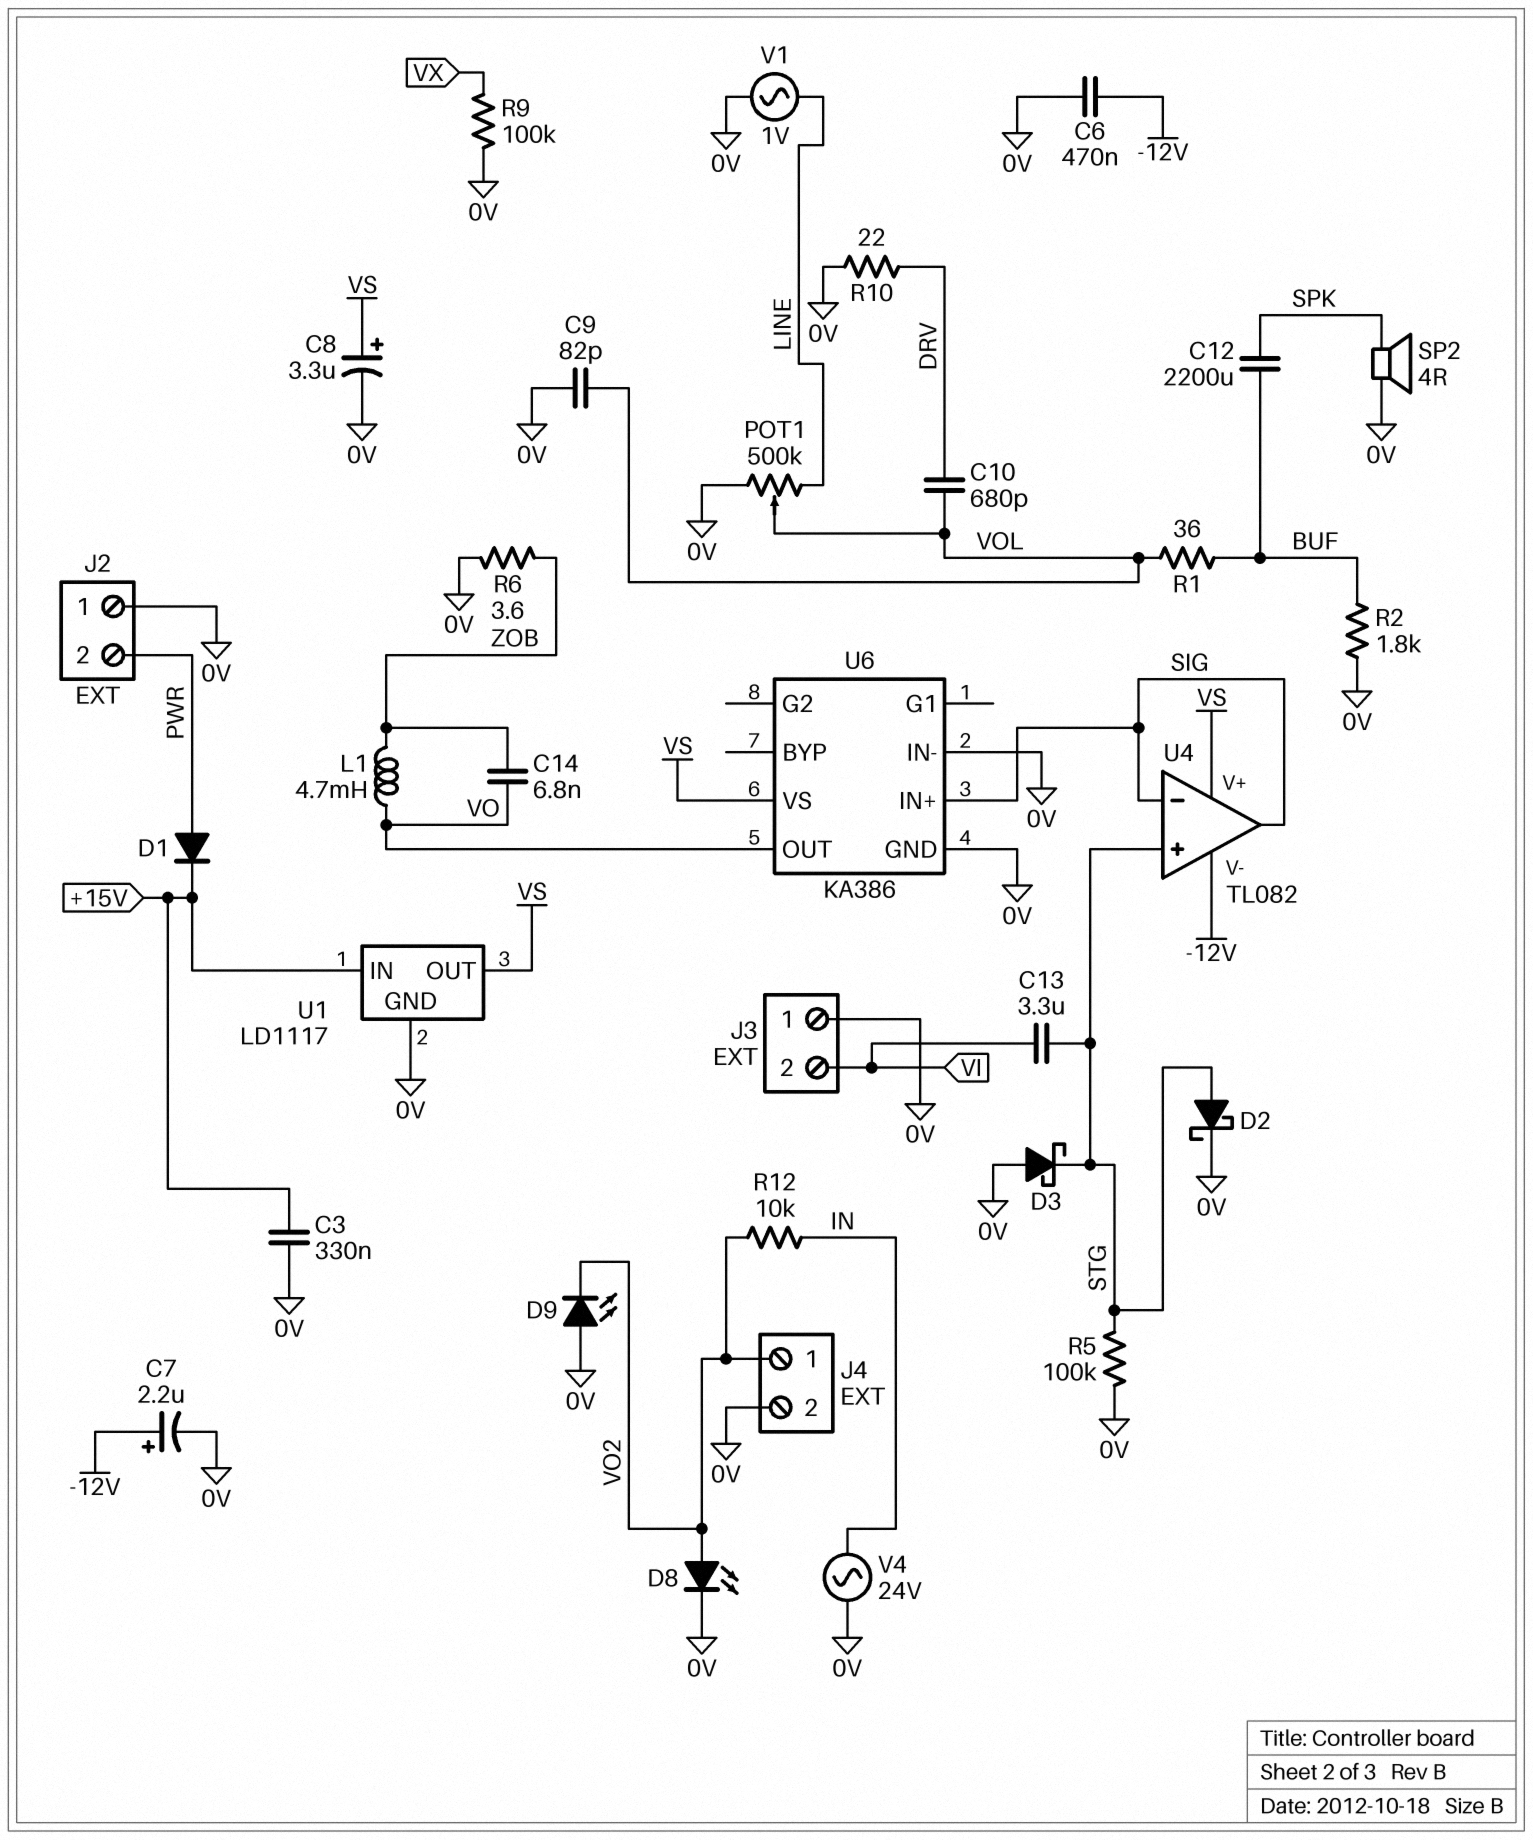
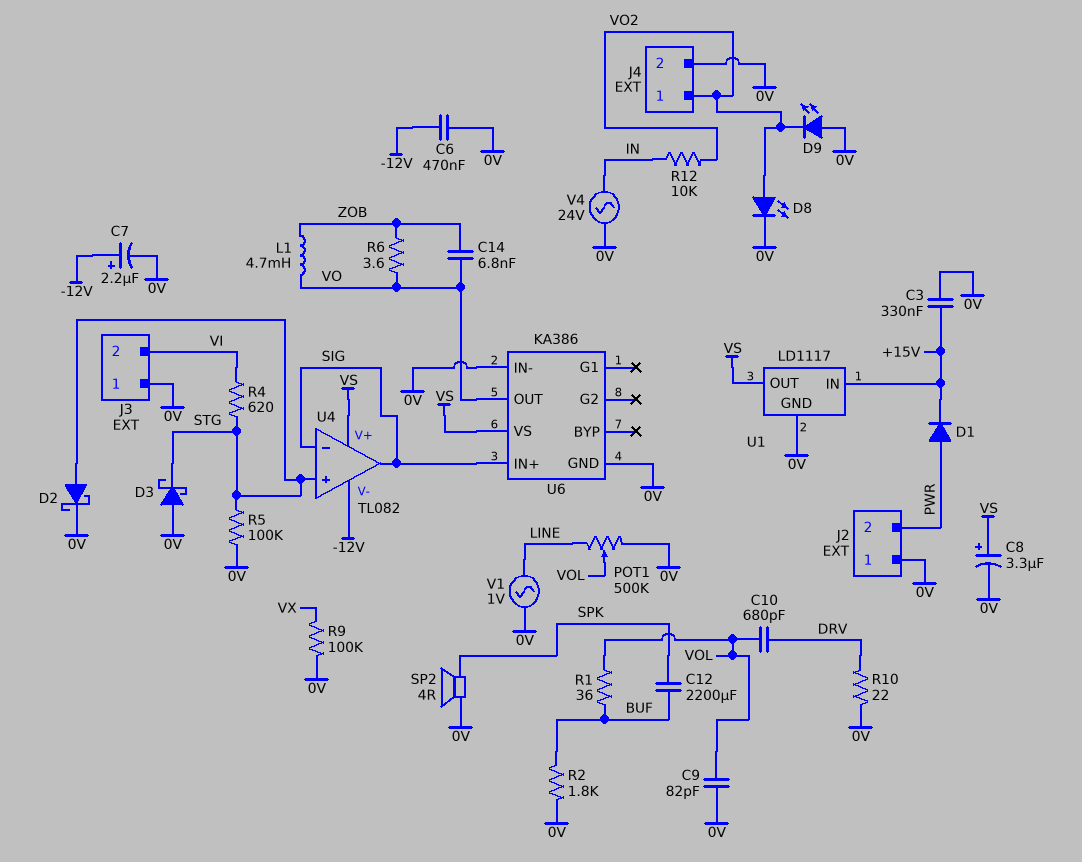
C13: 3.3uF (STG, VI) -> none
R4: none -> 620 (STG, VI)
R6: 3.6 (0V, ZOB) -> 3.6 (VO, ZOB)

